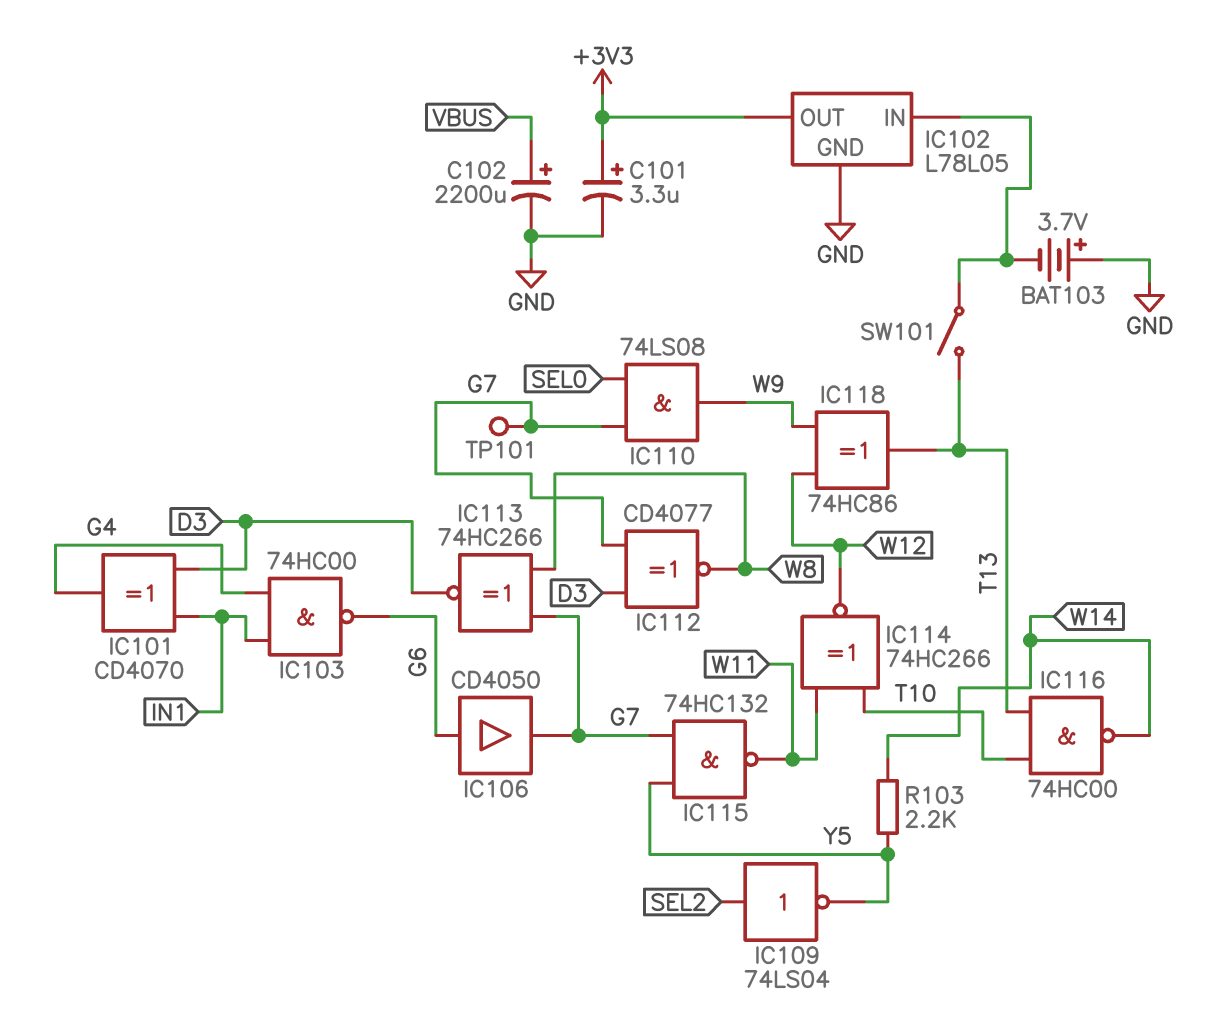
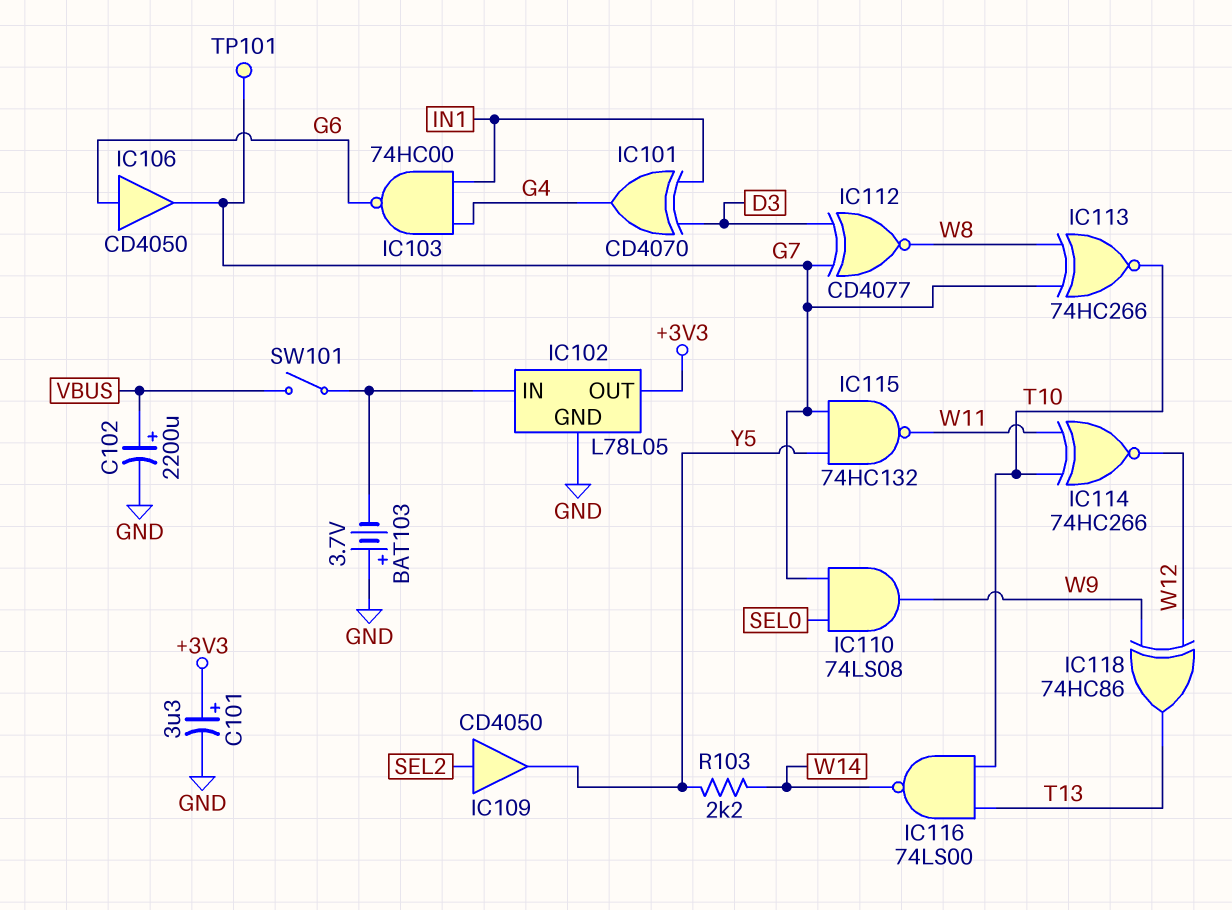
IC109: NOT 74LS04 (in SEL2, out Y5) -> buffer CD4050 (in SEL2, out Y5)
IC113: XNOR 74HC266 (in G7, in W8, out D3) -> XNOR 74HC266 (in G7, in W8, out T10)
IC116: NAND 74HC00 (in T10, in T13, out W14) -> NAND 74LS00 (in T10, in T13, out W14)
SW101: switch (IC102/IN, T13) -> switch (IC102/IN, VBUS)

